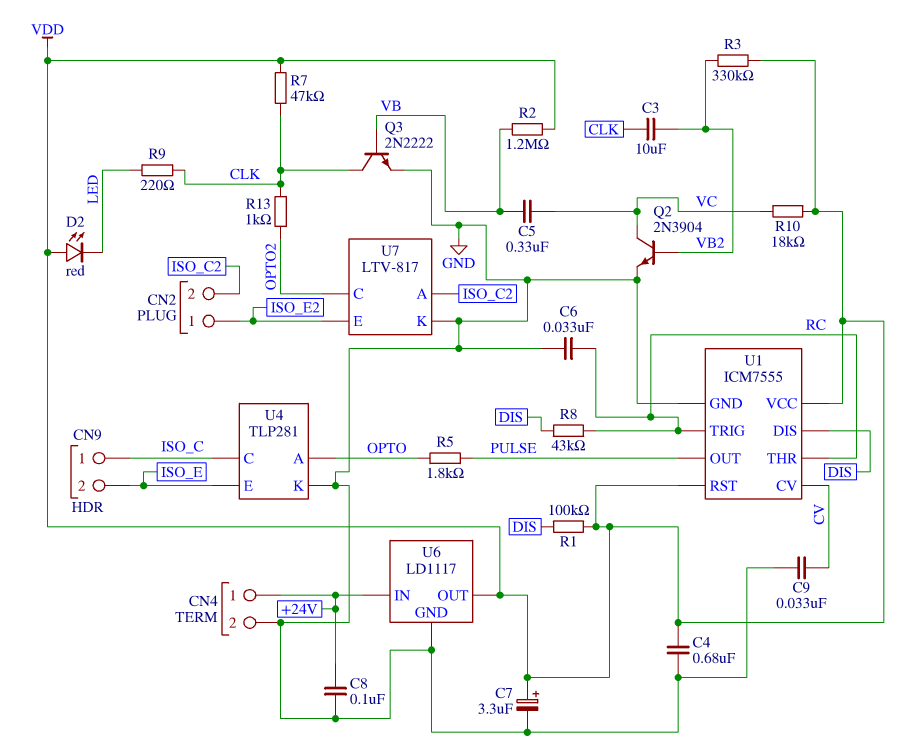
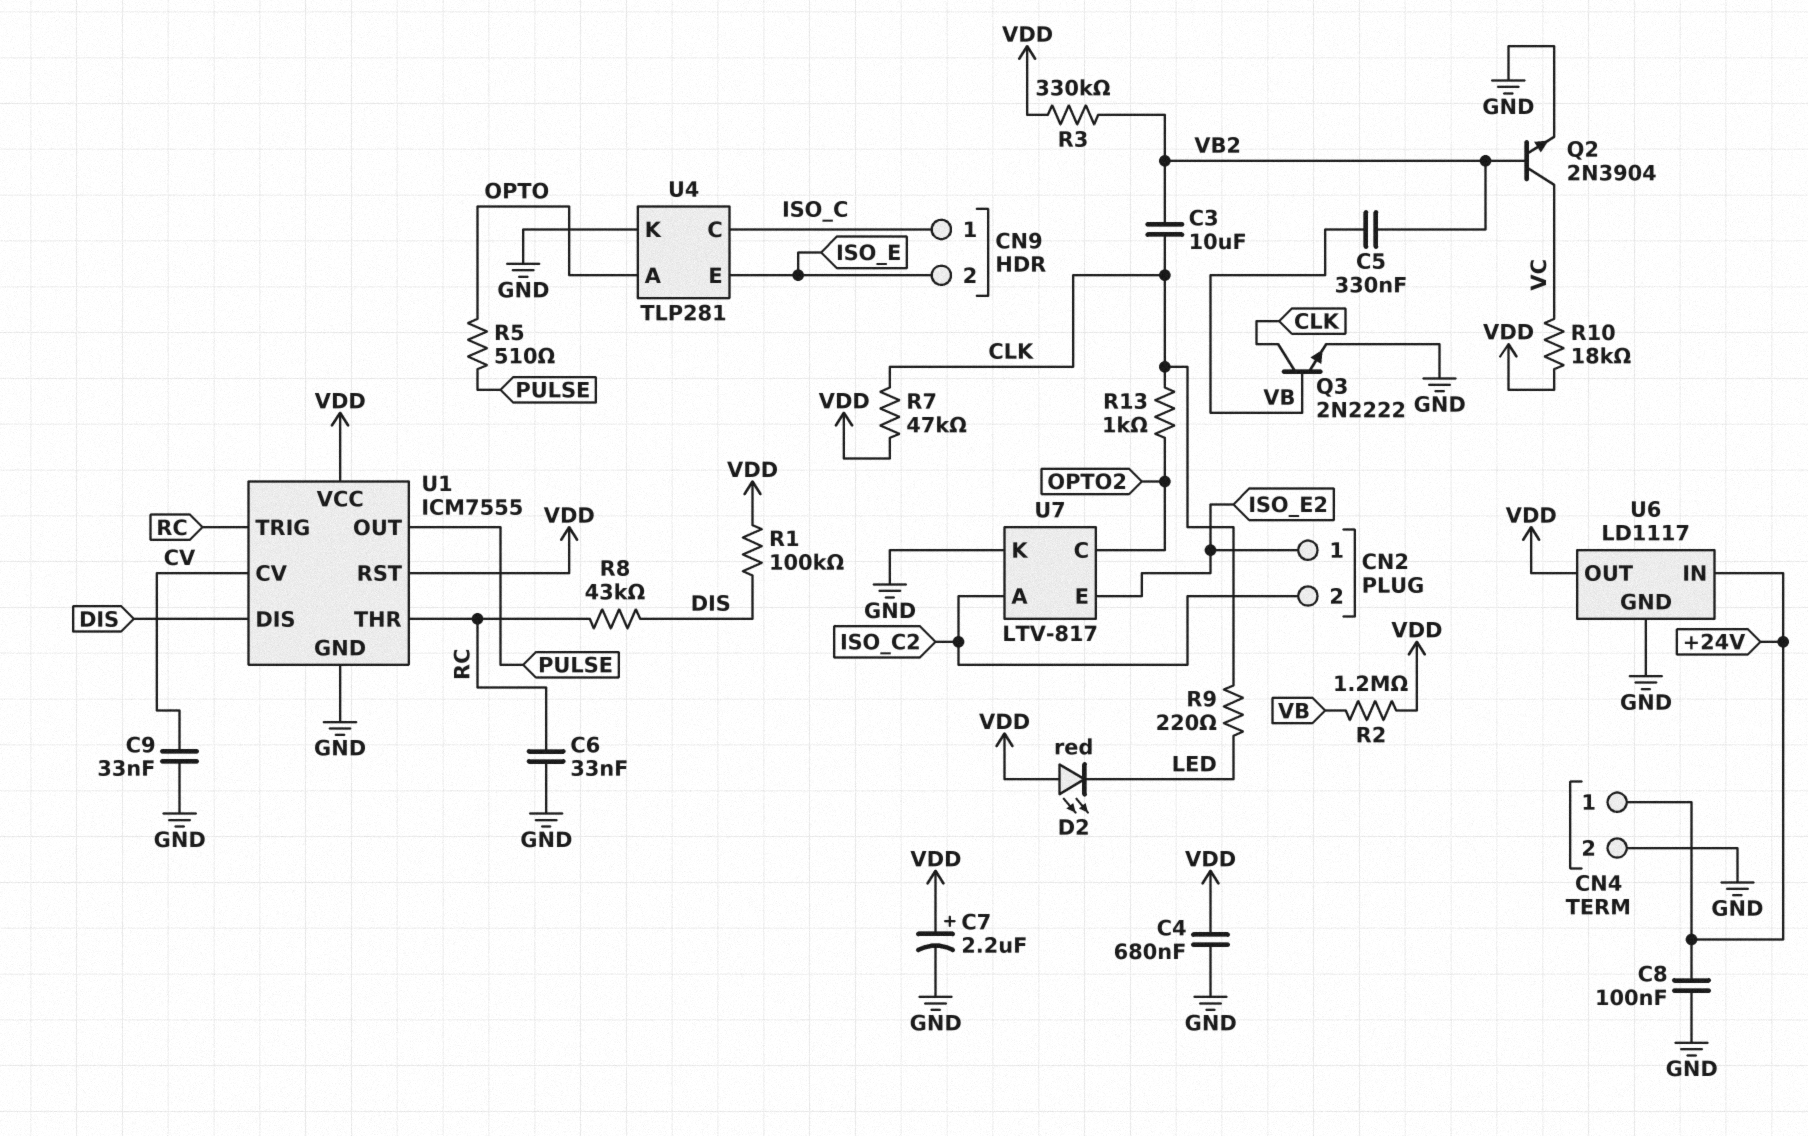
C5: 330nF (VB, VC) -> 330nF (VB, VB2)
C7: 3.3uF (plus VDD, minus GND) -> 2.2uF (plus VDD, minus GND)
R5: 1.8k (OPTO, PULSE) -> 510 (OPTO, PULSE)

